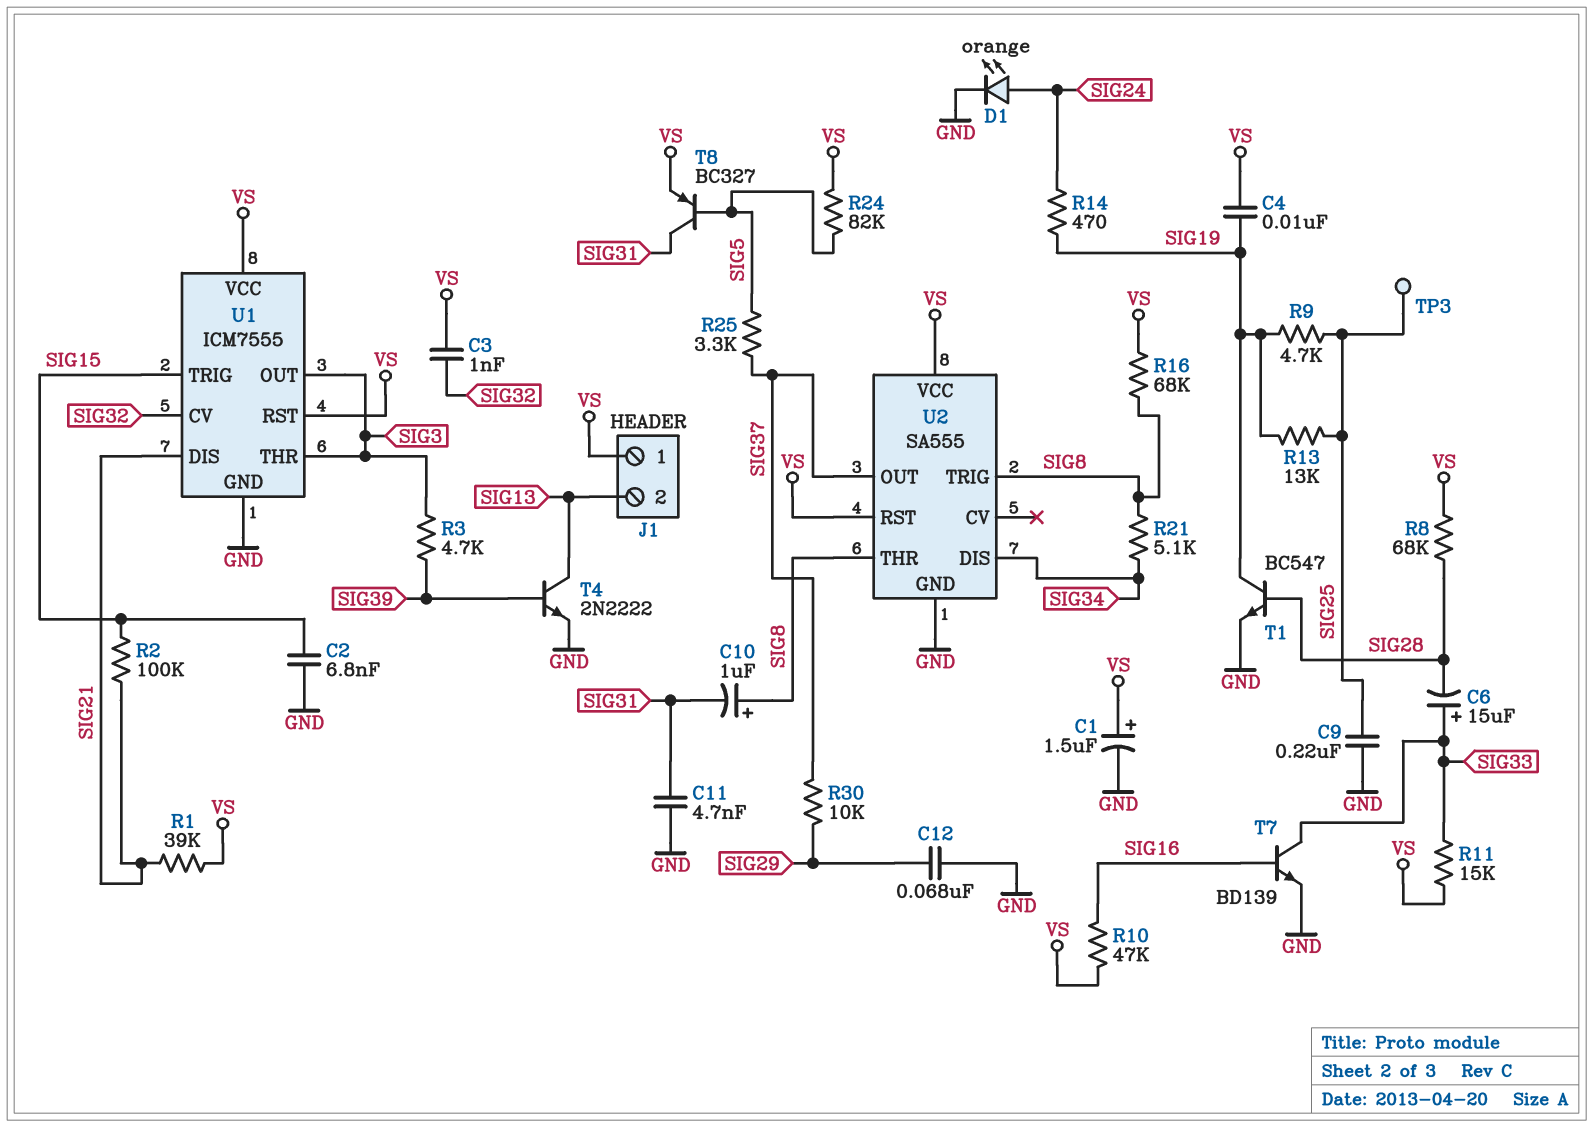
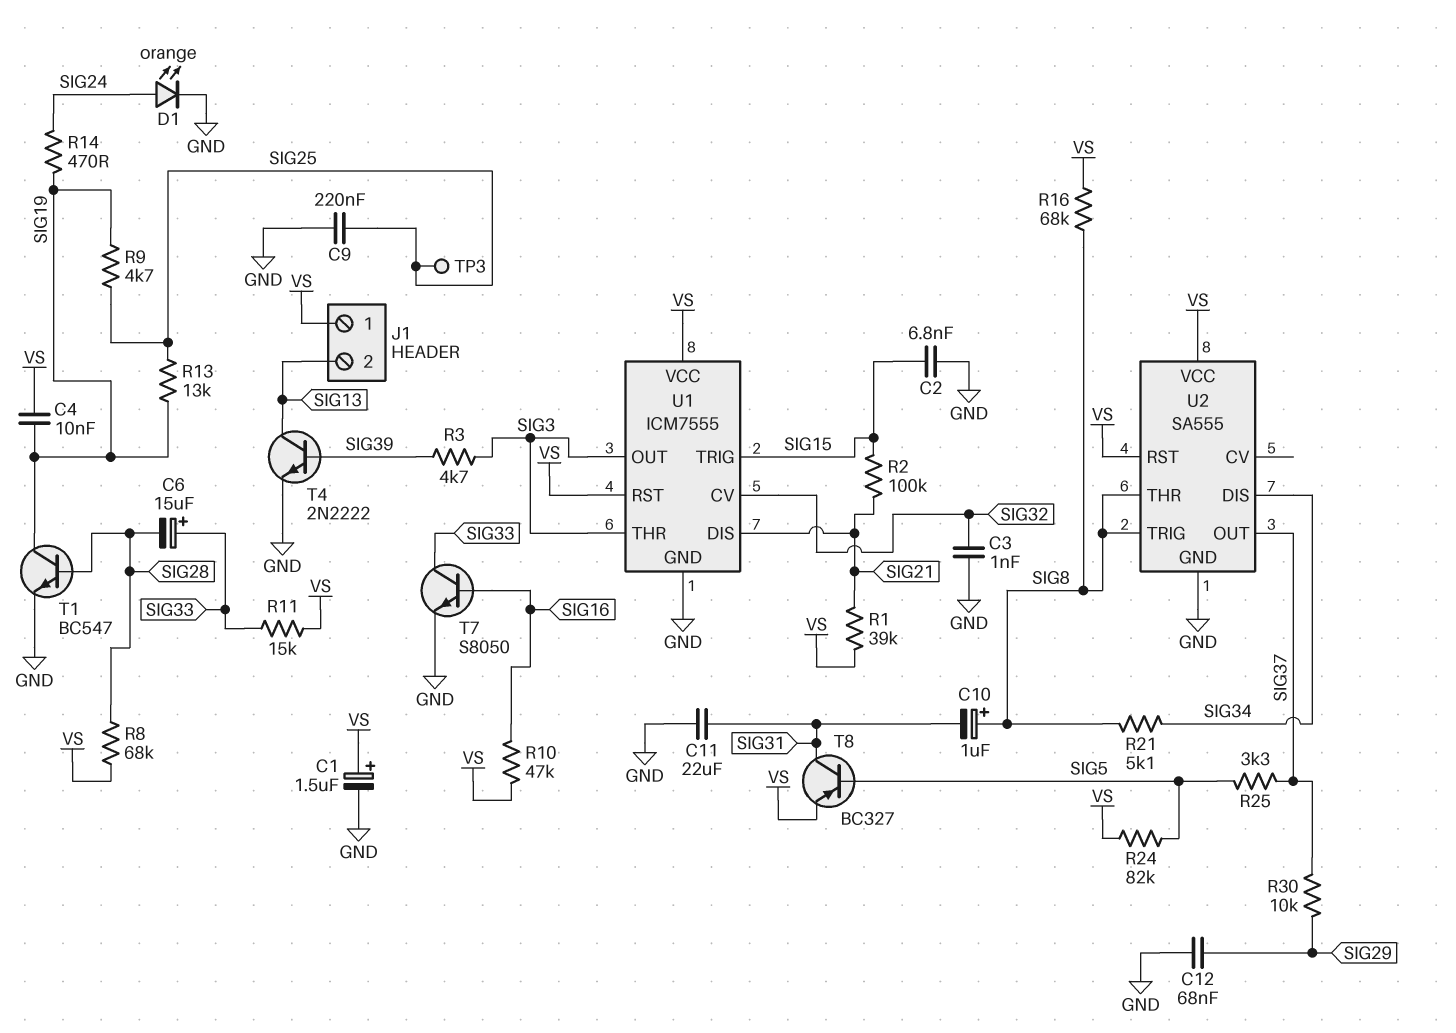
C3: 1nF (SIG32, VS) -> 1nF (GND, SIG32)
C11: 4.7nF (GND, SIG31) -> 22uF (GND, SIG31)
T7: NPN BD139 (B SIG16, C SIG33, E GND) -> NPN S8050 (B SIG16, C SIG33, E GND)

